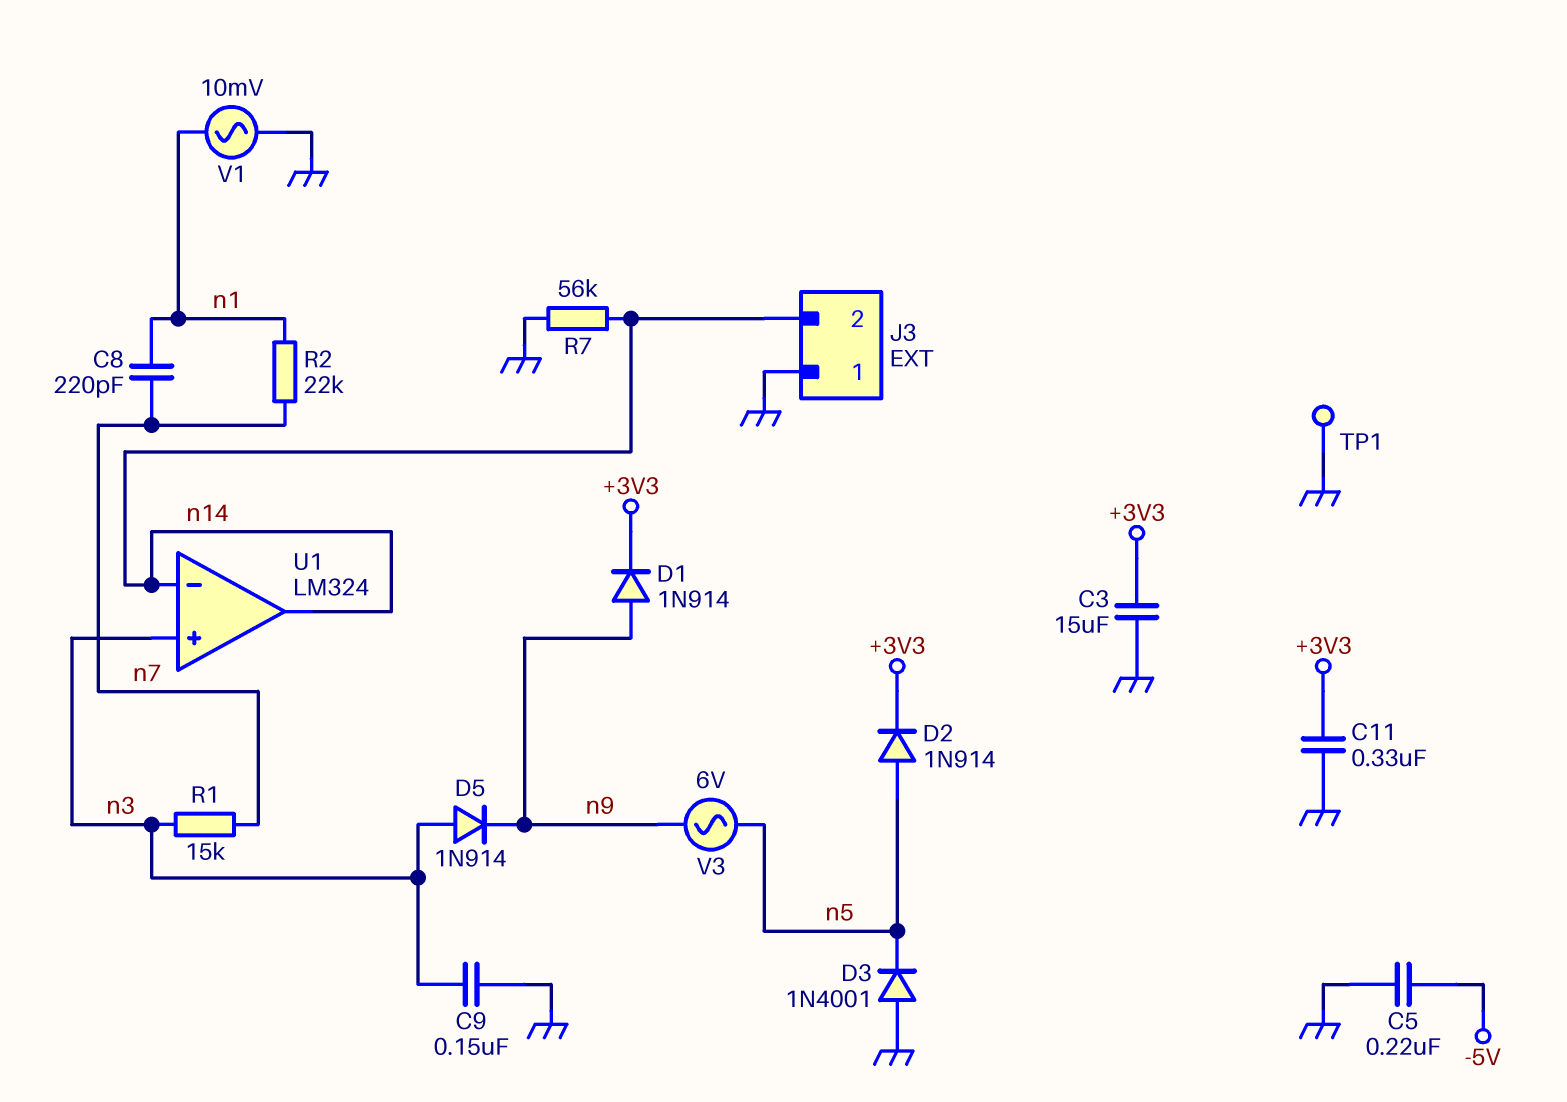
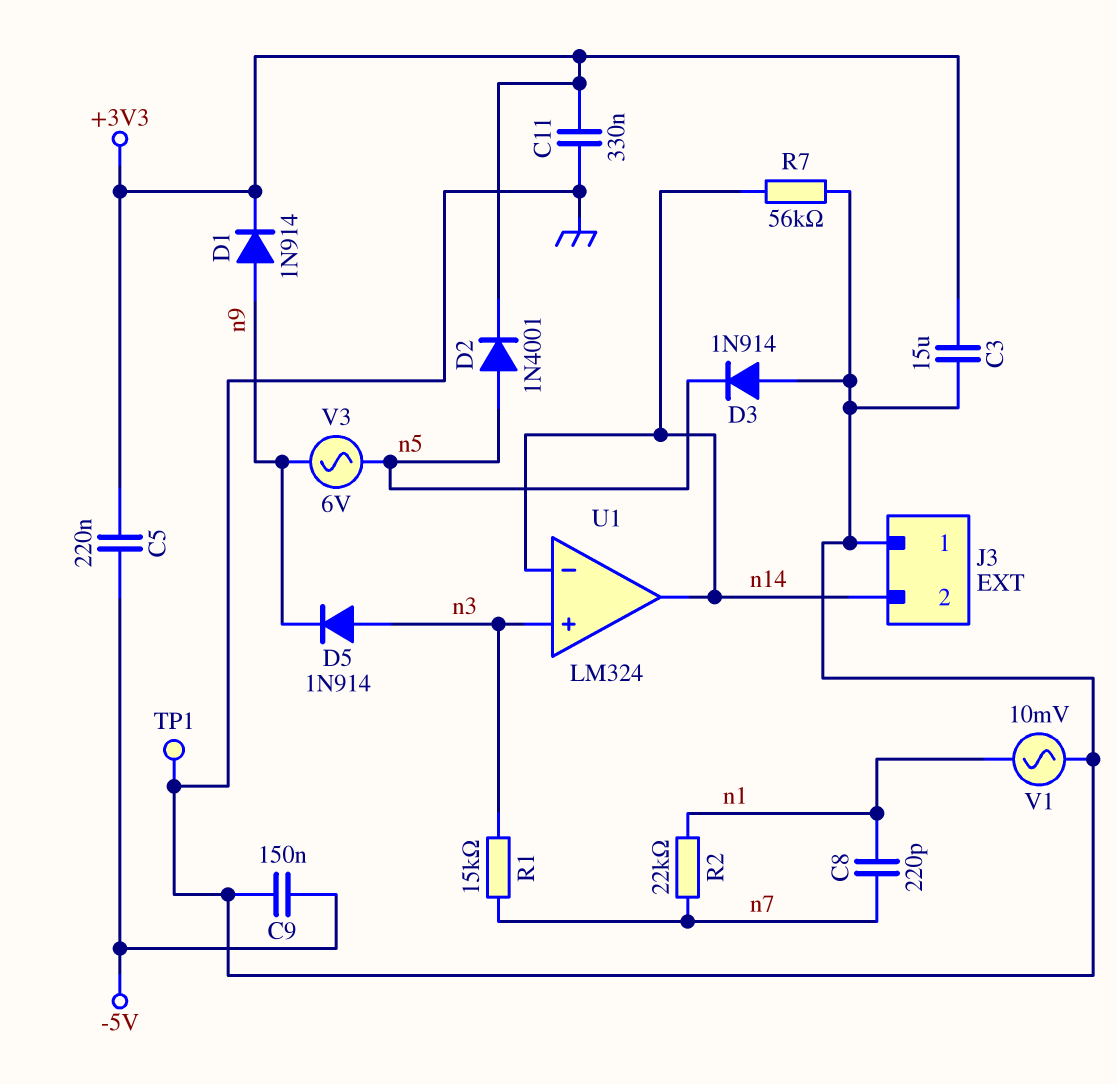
C5: 220nF (-5V, GND) -> 220nF (+3V3, -5V)
C9: 150nF (GND, n3) -> 150nF (-5V, GND)
D2: diode 1N914 (A n5, K +3V3) -> diode 1N4001 (A n5, K +3V3)
D3: diode 1N4001 (A GND, K n5) -> diode 1N914 (A GND, K n5)

